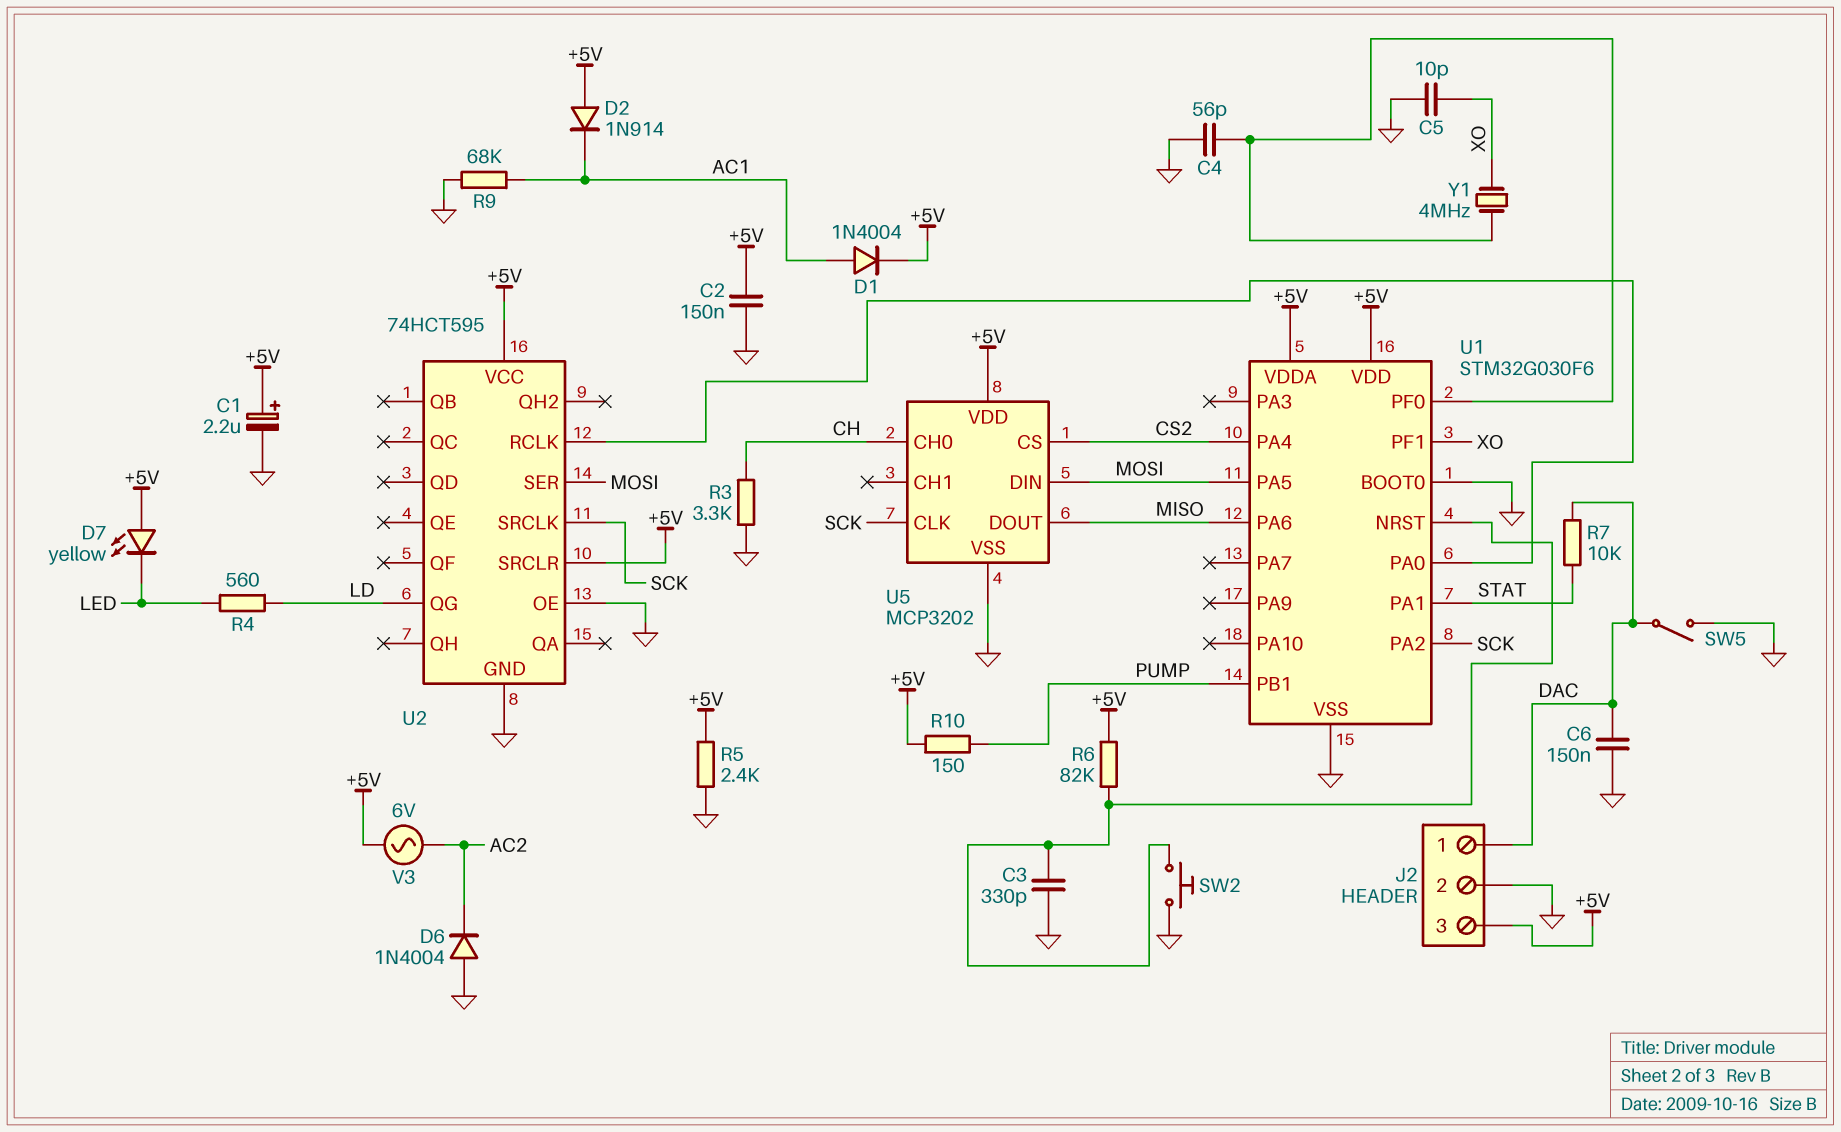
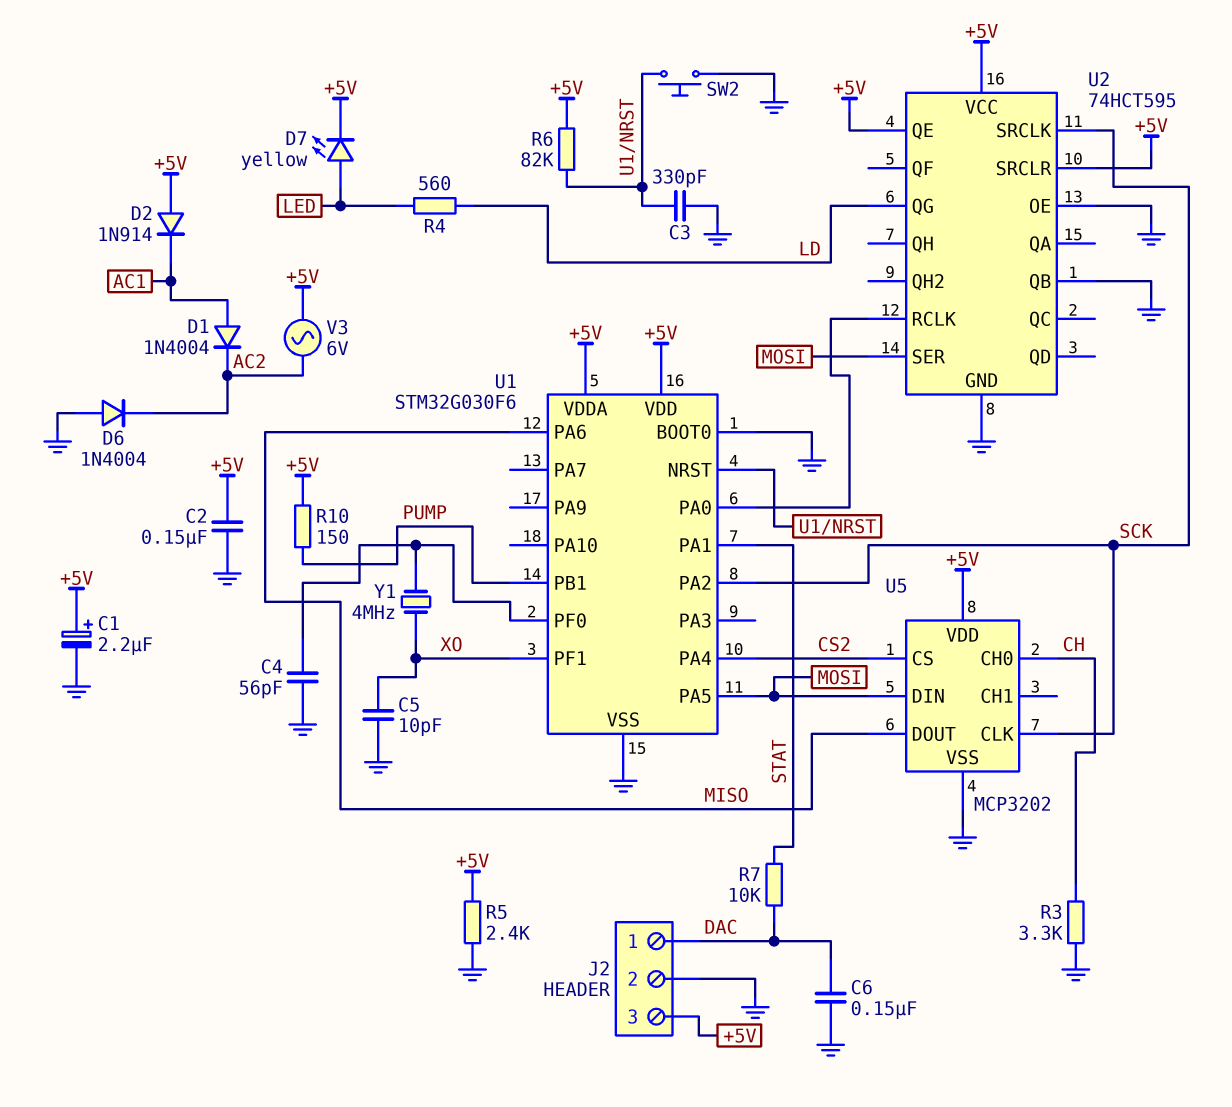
D1: diode 1N4004 (A AC1, K +5V) -> diode 1N4004 (A AC1, K AC2)
D7: LED yellow (A +5V, K LED) -> LED yellow (A LED, K +5V)
R9: 68k (AC1, GND) -> none
SW5: switch (DAC, GND) -> none
U2 pin QB: none -> GND
U2 pin QE: none -> +5V

